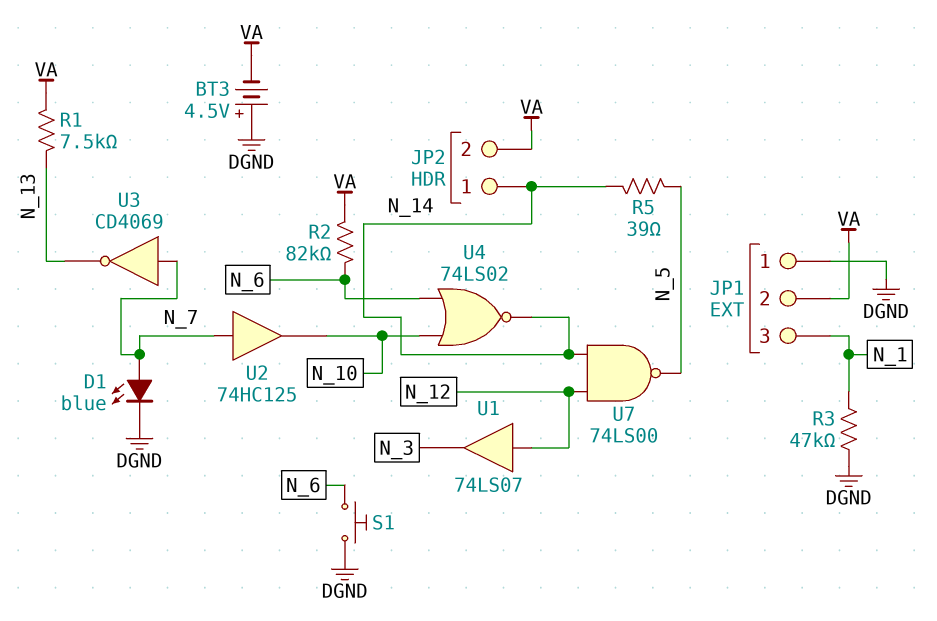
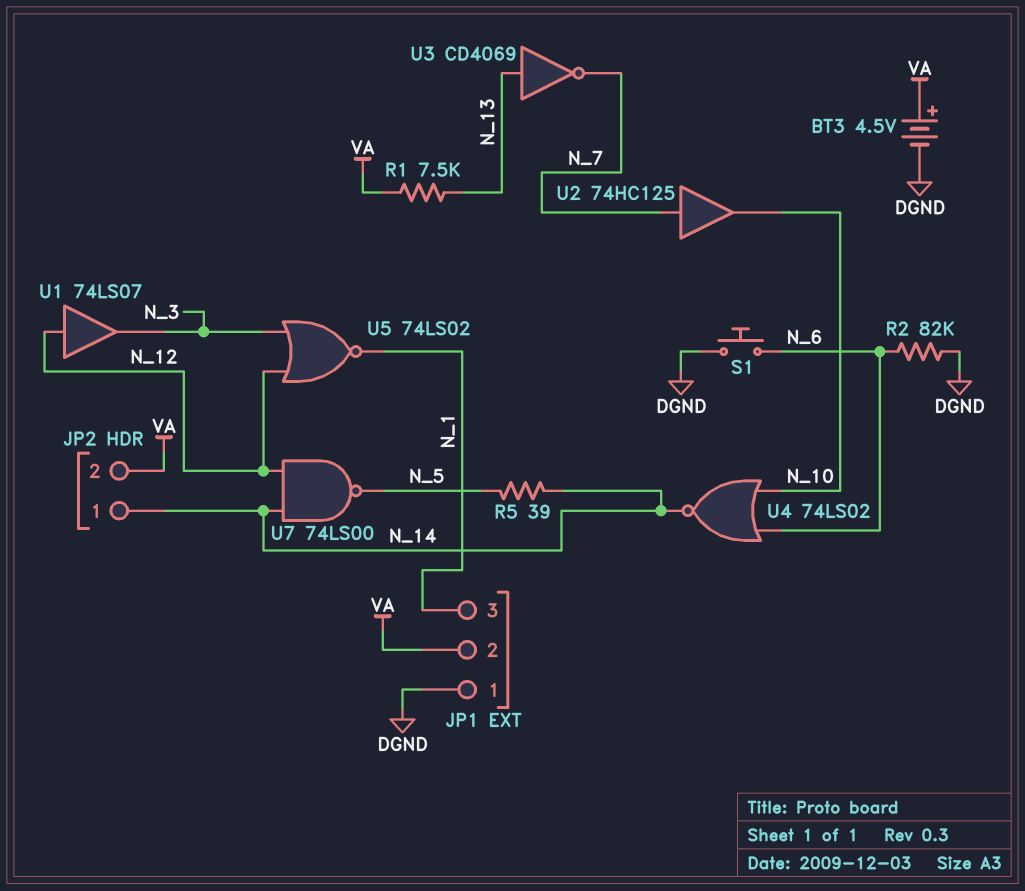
BT3: 4.5V (plus DGND, minus VA) -> 4.5V (plus VA, minus DGND)
D1: LED blue (A N_7, K DGND) -> none
R2: 82k (N_6, VA) -> 82k (DGND, N_6)
R3: 47k (DGND, N_1) -> none
U3: NOT CD4069 (in N_7, out N_13) -> NOT CD4069 (in N_13, out N_7)
U5: none -> NOR 74LS02 (in N_3, in N_12, out N_1)

